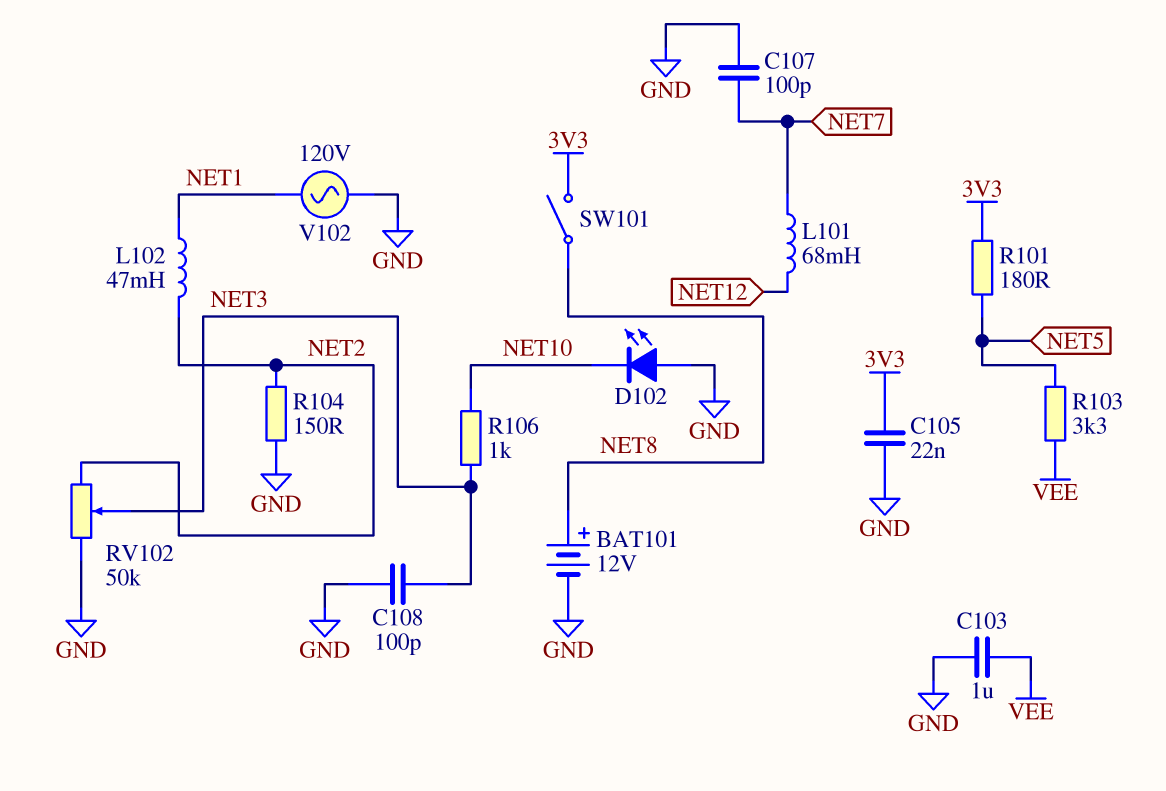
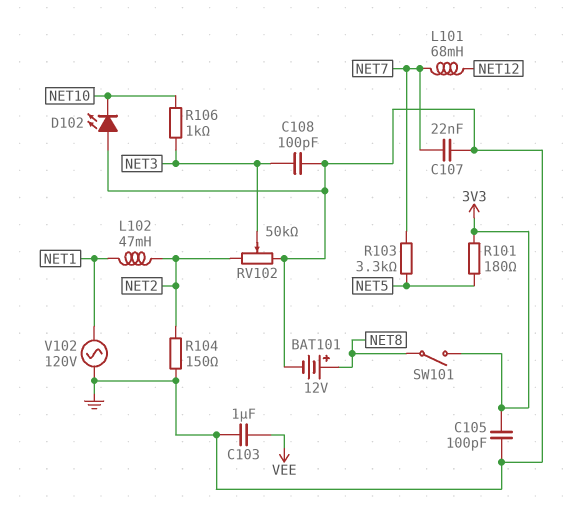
C105: 22nF (3V3, GND) -> 100pF (3V3, GND)
C107: 100pF (GND, NET7) -> 22nF (GND, NET7)
R103: 3.3k (NET5, VEE) -> 3.3k (NET5, NET7)

